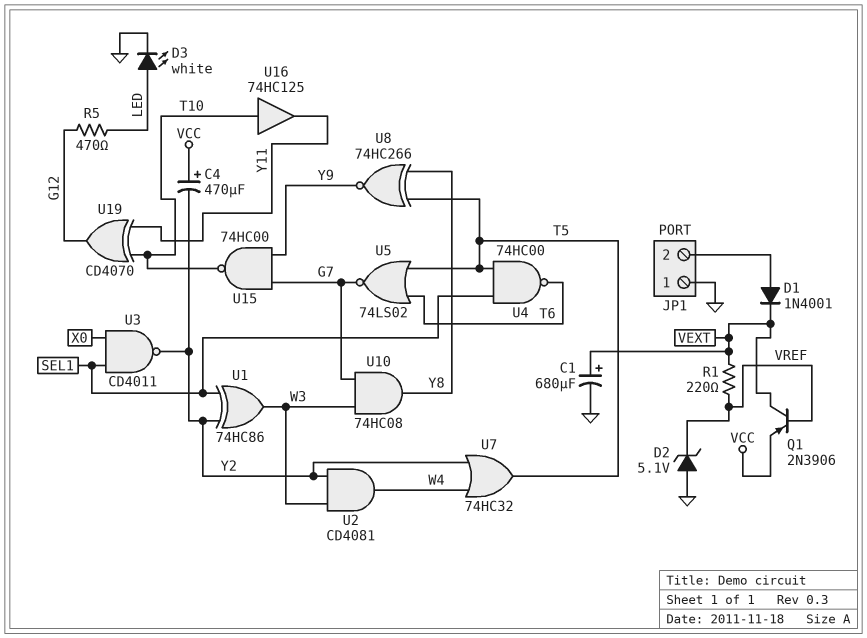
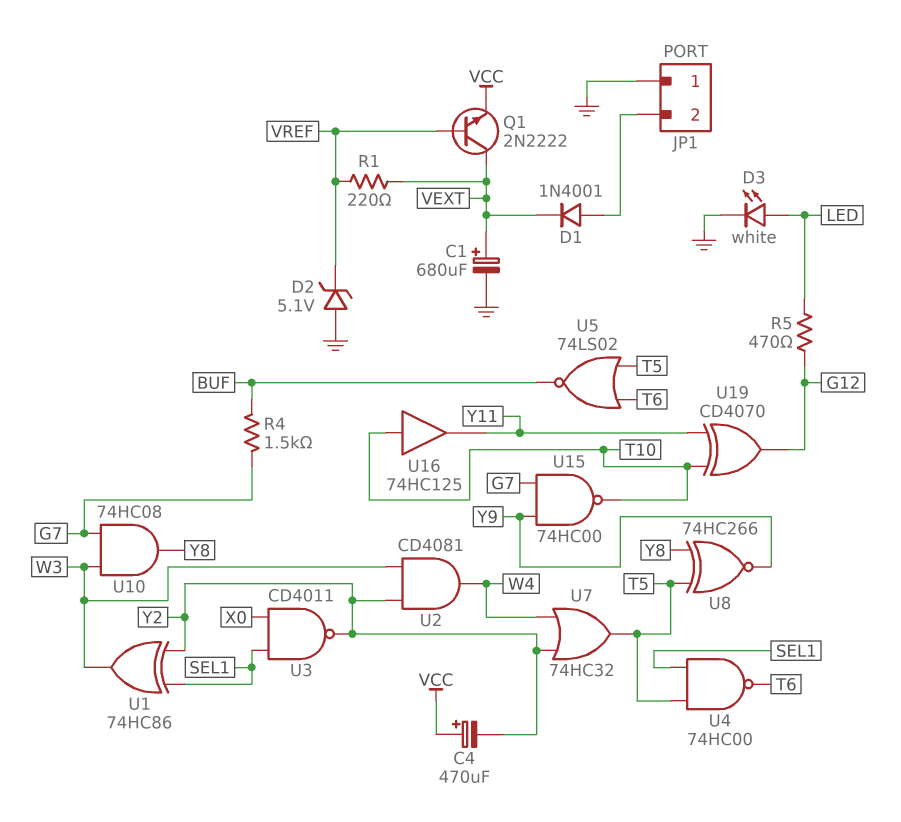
Q1: PNP 2N3906 (B VREF, C VEXT, E VCC) -> NPN 2N2222 (B VREF, C VEXT, E VCC)
R4: none -> 1.5k (BUF, G7)
U5: NOR 74LS02 (in T5, in T6, out G7) -> NOR 74LS02 (in T5, in T6, out BUF)

